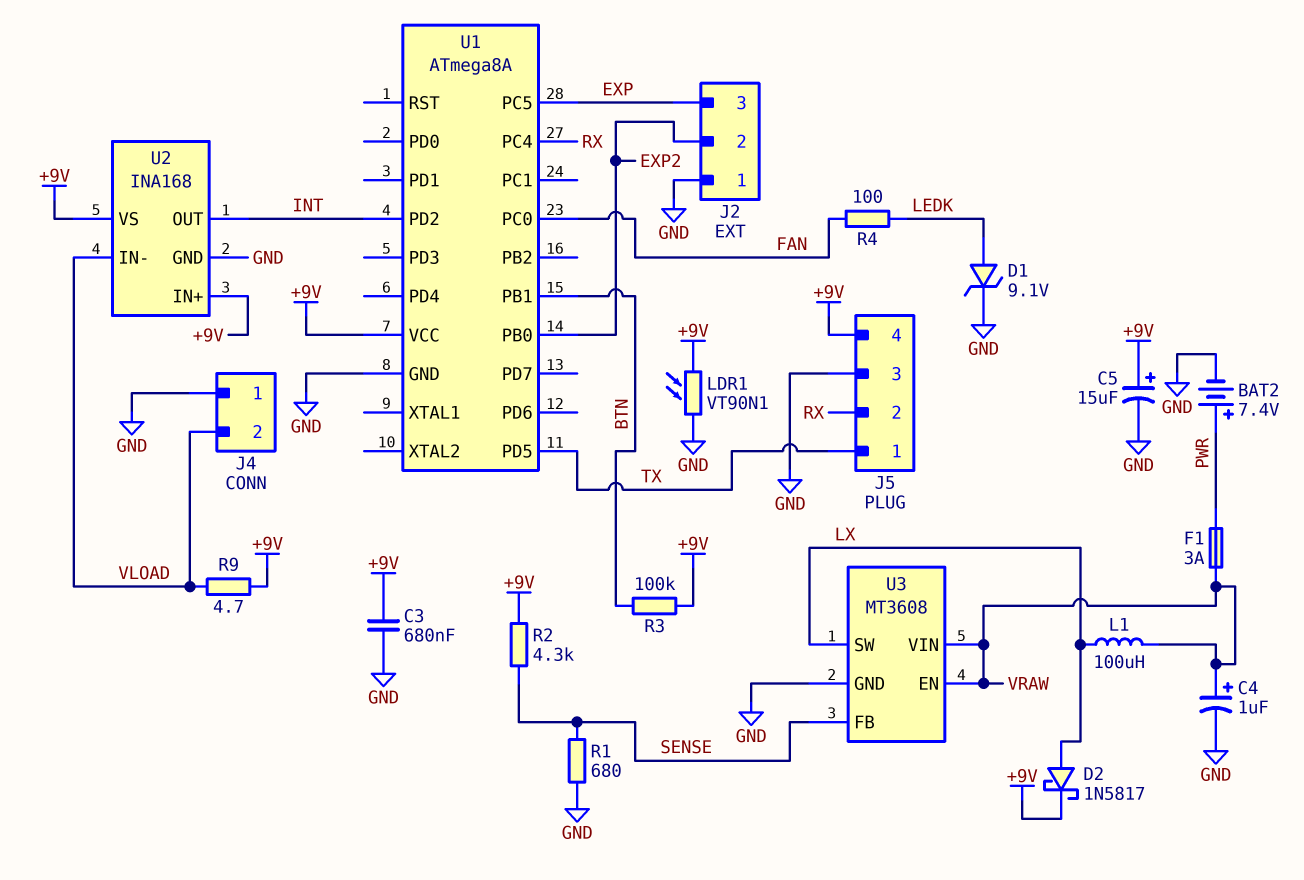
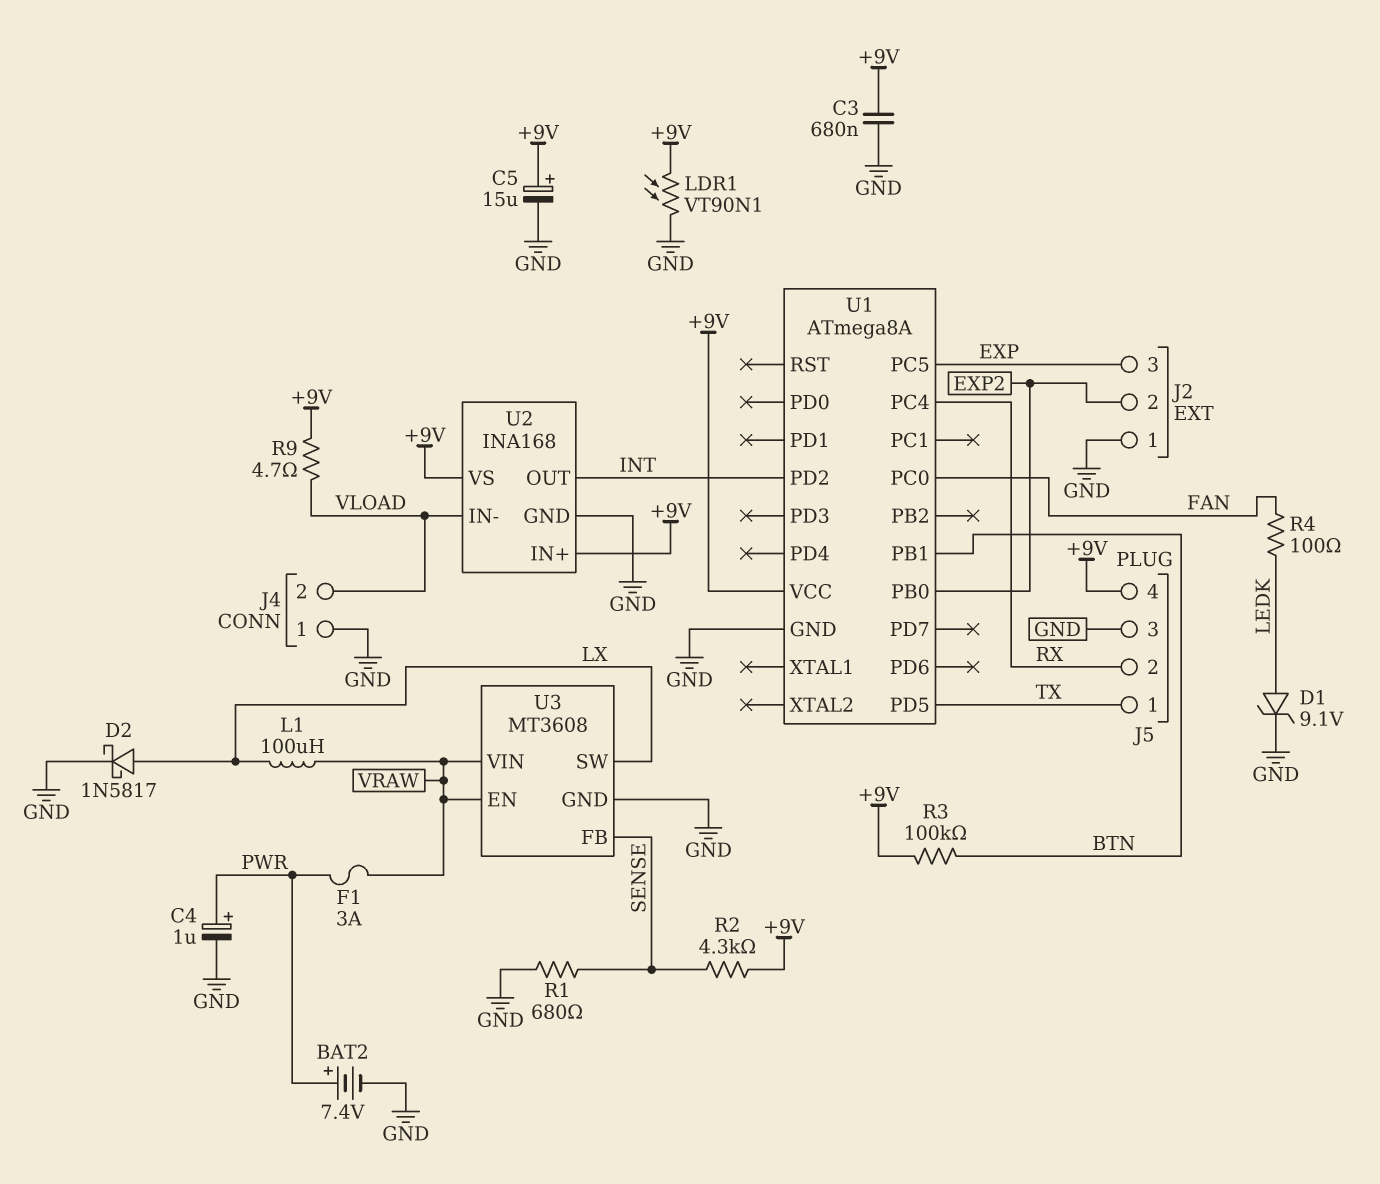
C4: 1uF (plus VRAW, minus GND) -> 1uF (plus PWR, minus GND)
D2: schottky 1N5817 (A LX, K +9V) -> schottky 1N5817 (A LX, K GND)

